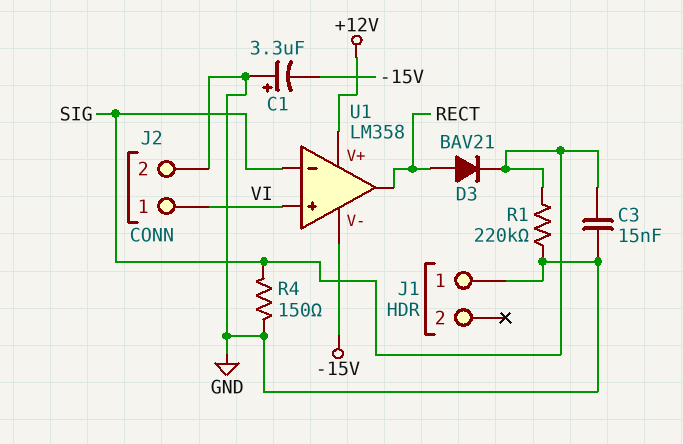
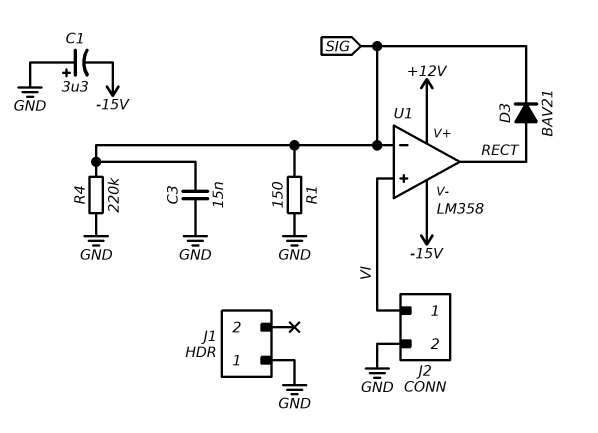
R1: 220k (GND, SIG) -> 150 (GND, SIG)
R4: 150 (GND, SIG) -> 220k (GND, SIG)

